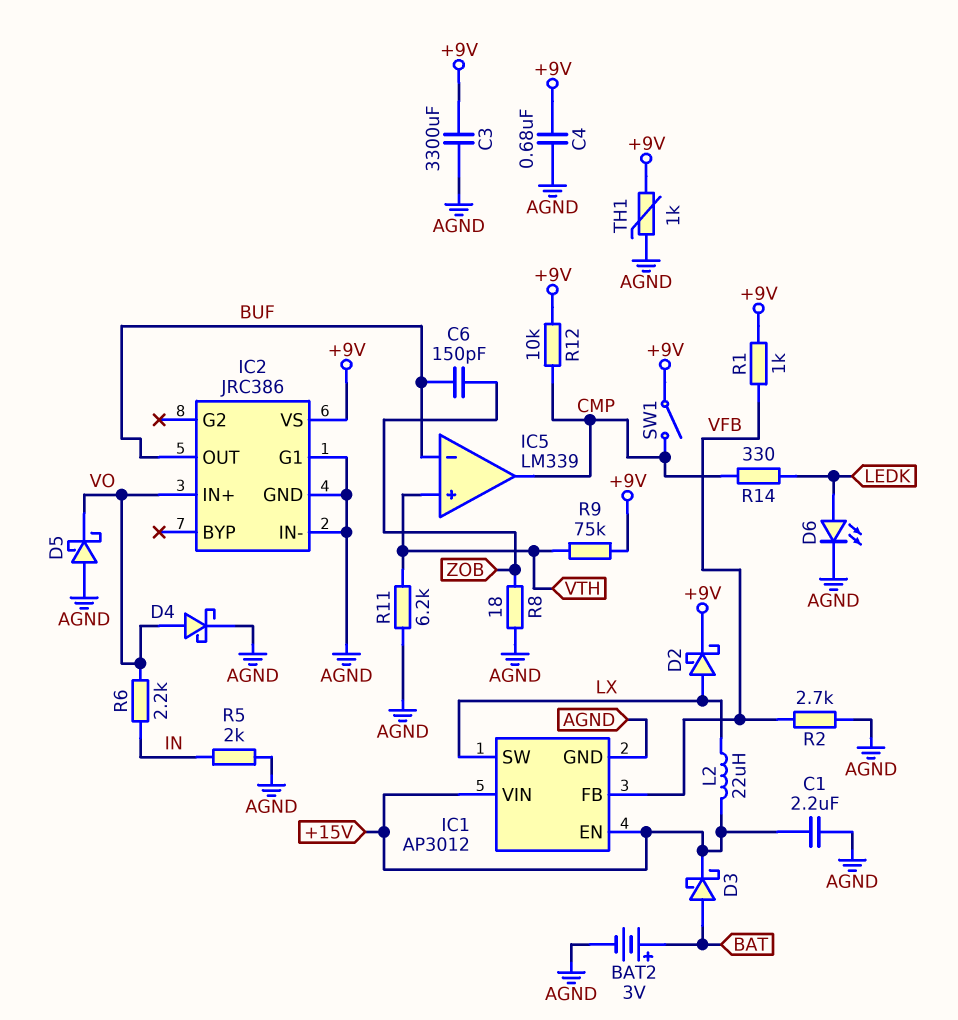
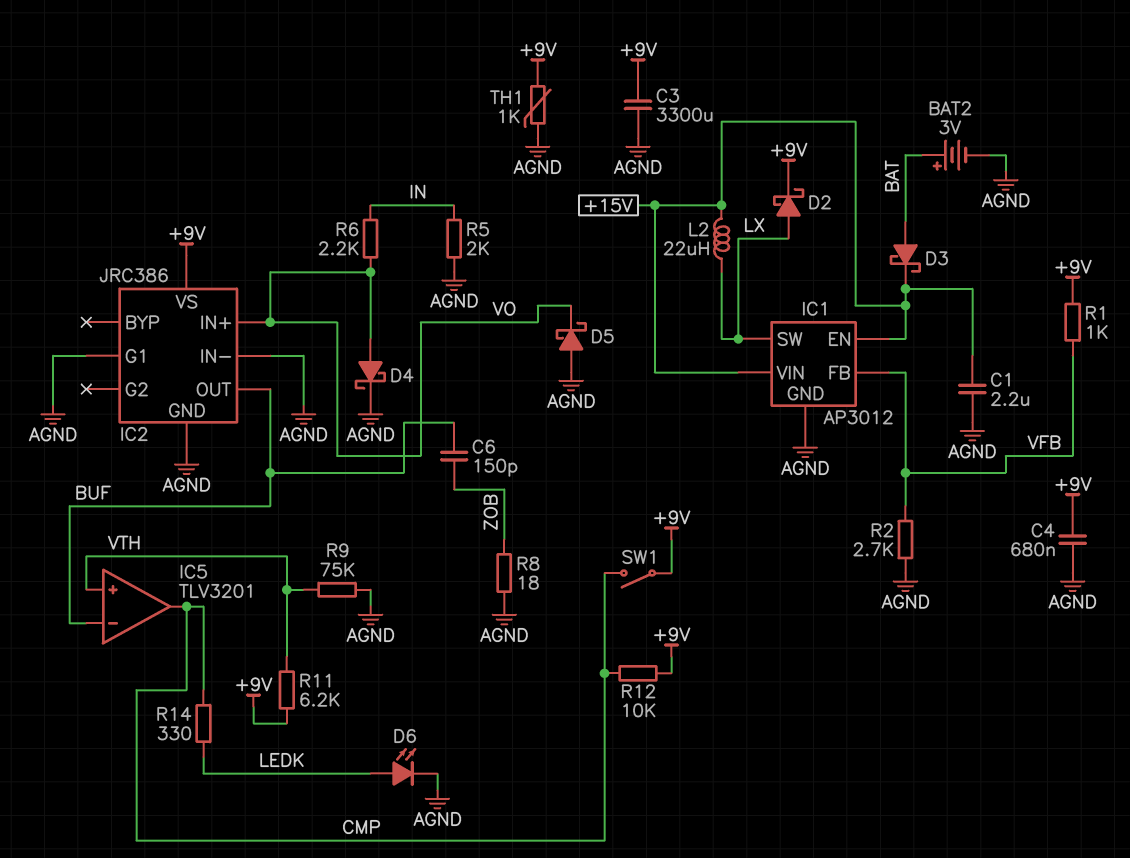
IC5: LM339 -> TLV3201
R9: 75k (+9V, VTH) -> 75k (AGND, VTH)
R11: 6.2k (AGND, VTH) -> 6.2k (+9V, VTH)

